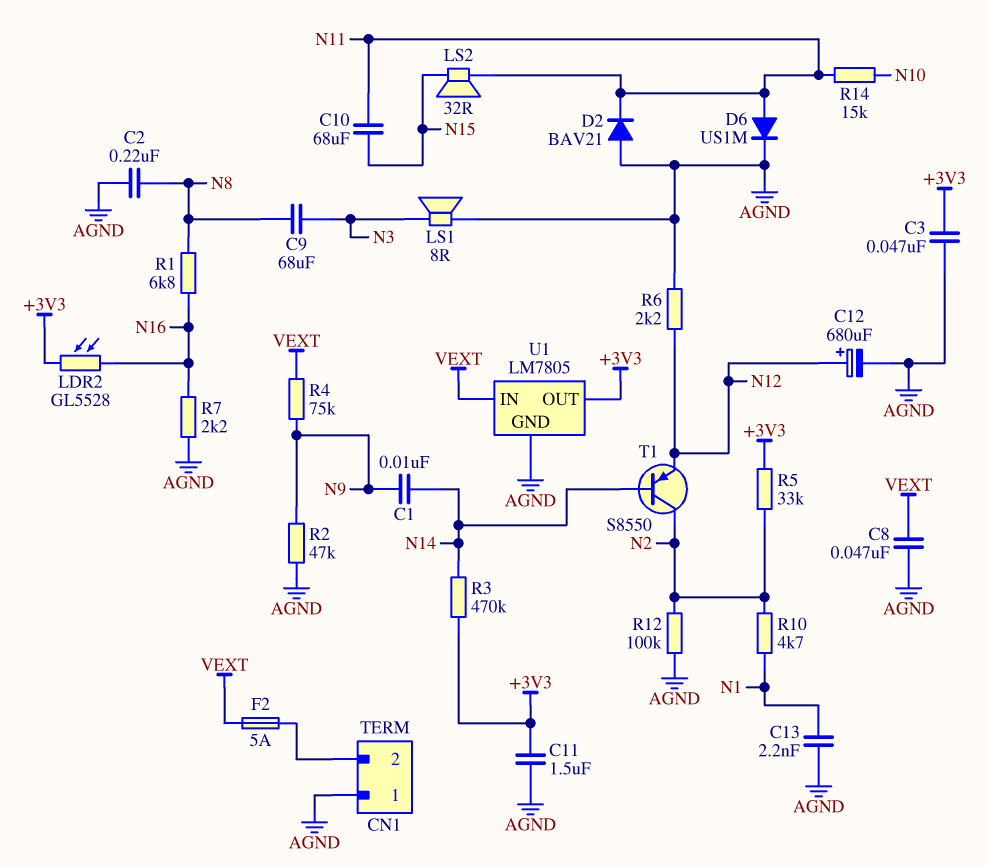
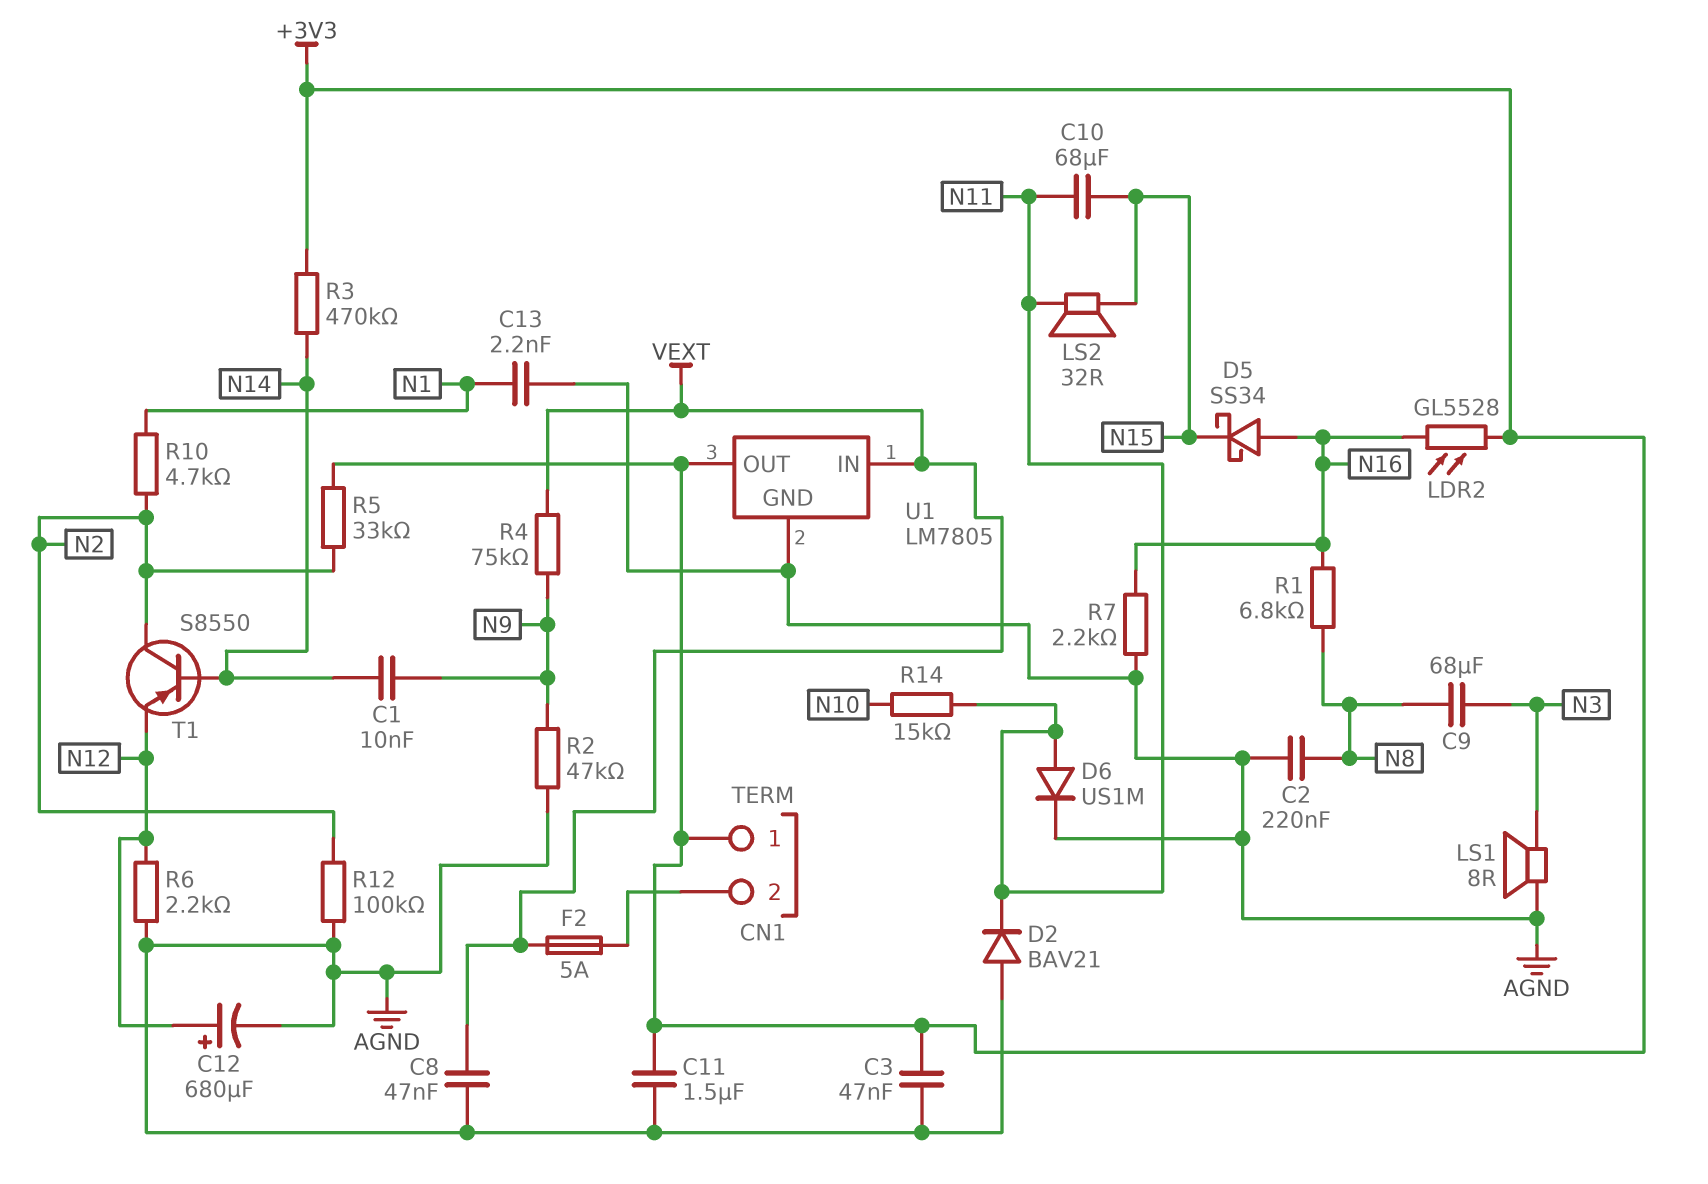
CN1 pin 1: AGND -> +3V3
D5: none -> schottky SS34 (A N16, K N15)

